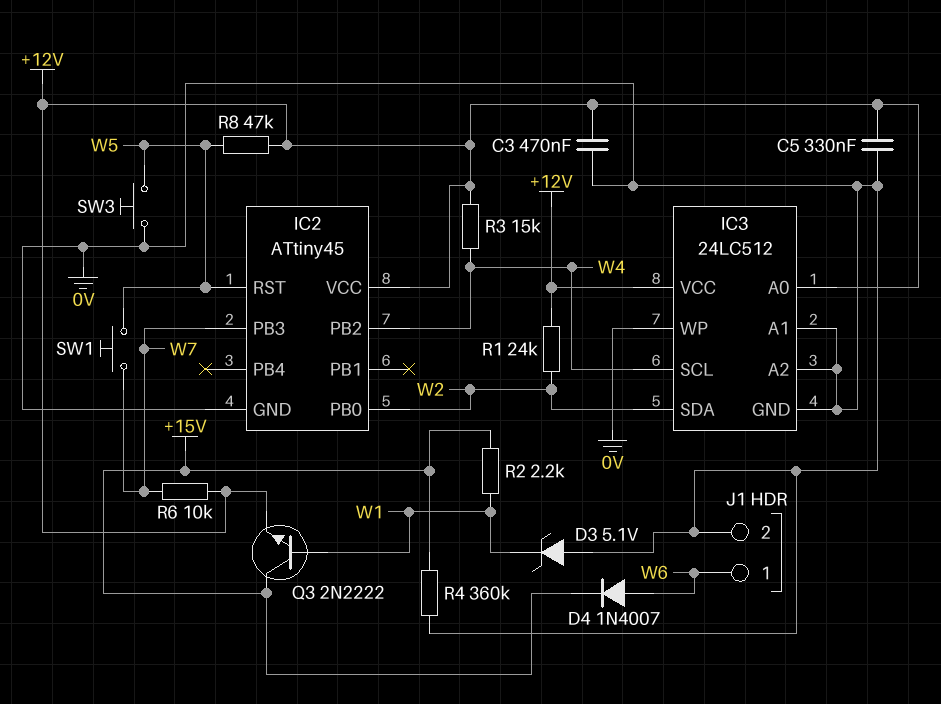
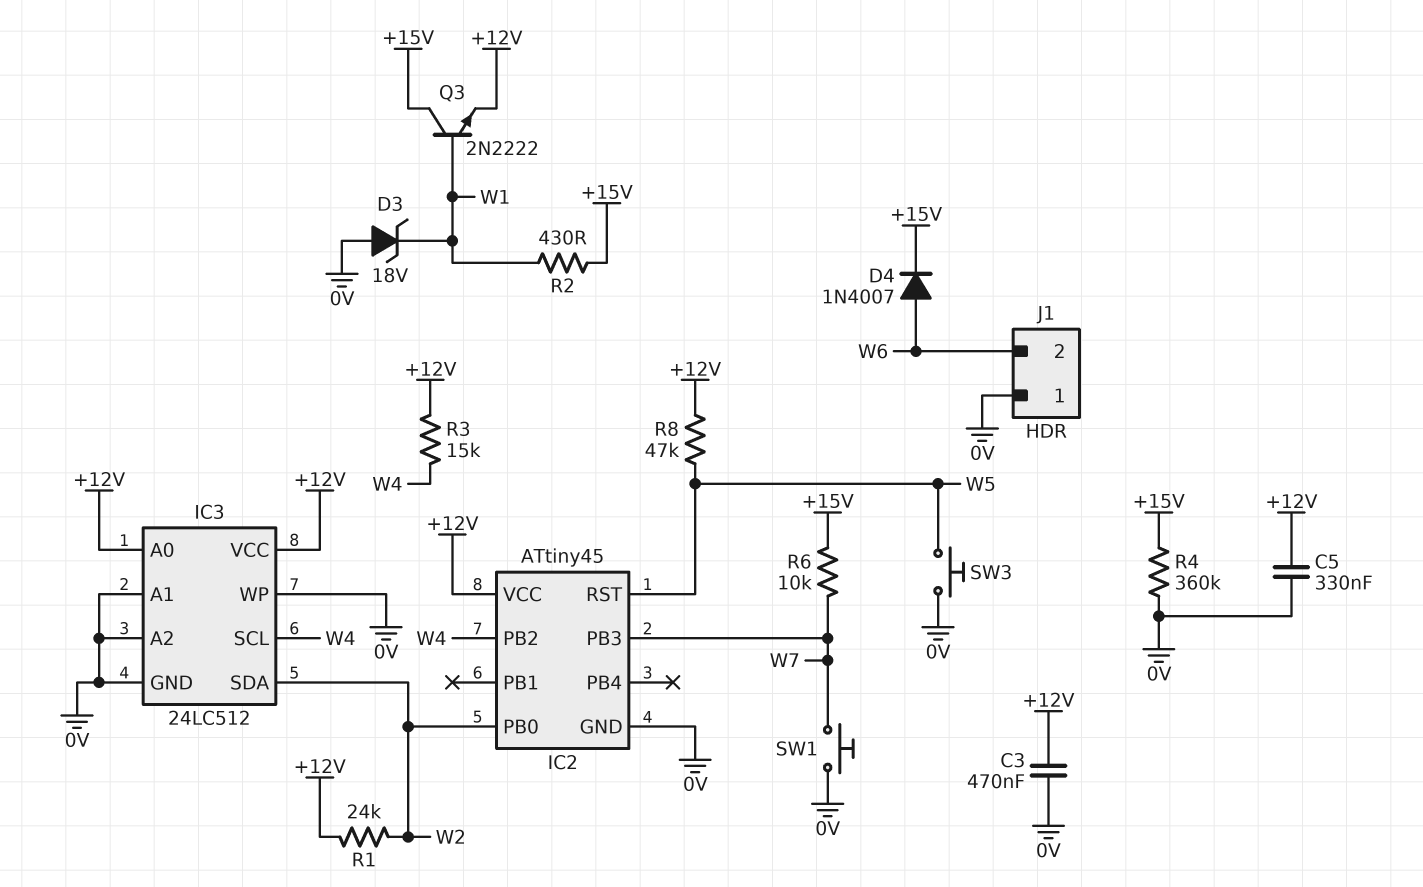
D3: zener 5.1V (A 0V, K W1) -> zener 18V (A 0V, K W1)
J1 pin 1: W6 -> 0V
J1 pin 2: 0V -> W6
R2: 2.2k (+15V, W1) -> 430 (+15V, W1)
R6: 10k (+12V, W7) -> 10k (+15V, W7)
SW1: button (W5, W7) -> button (0V, W7)

